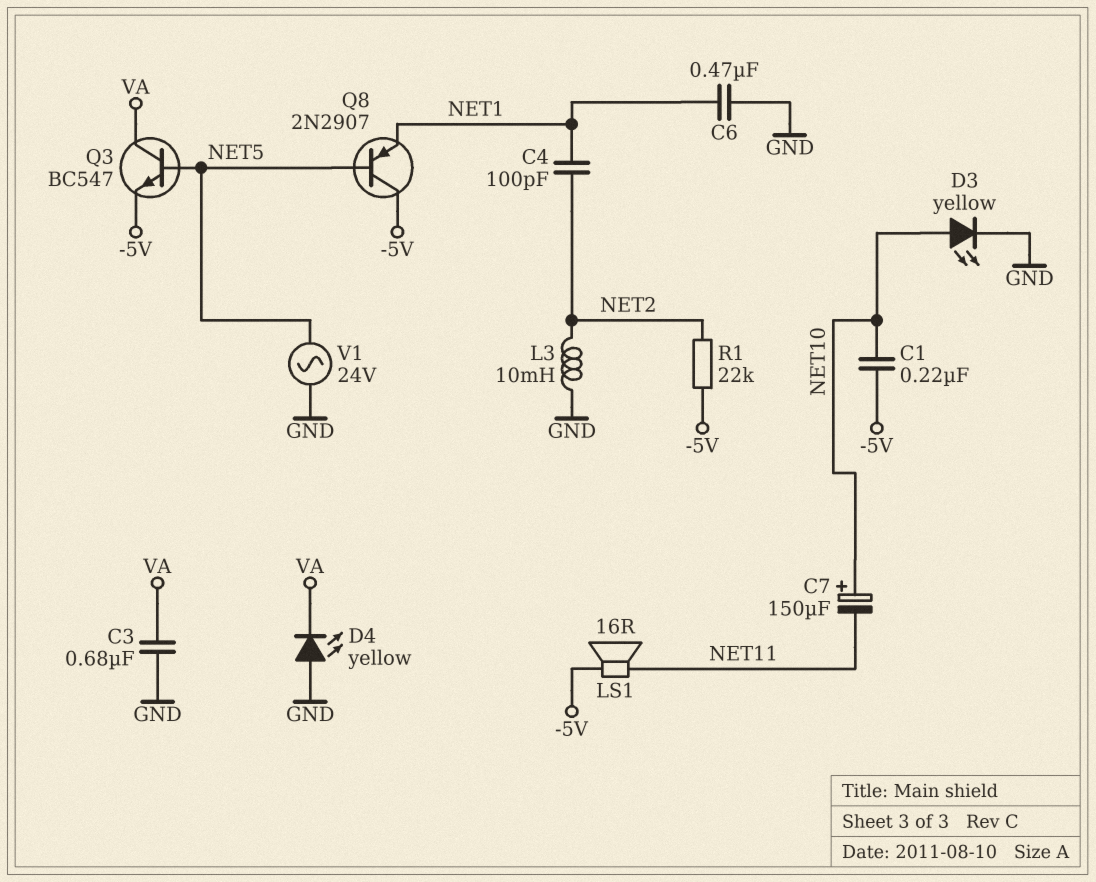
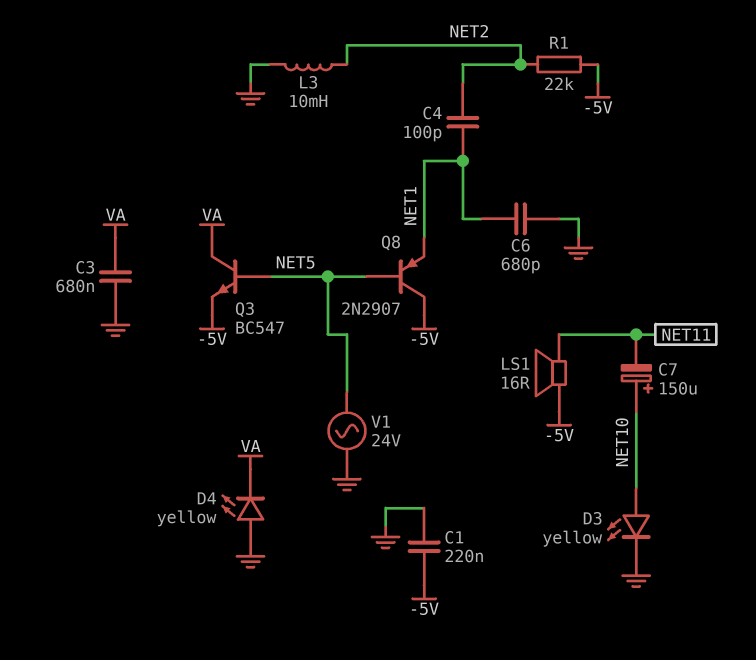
C1: 220nF (-5V, NET10) -> 220nF (-5V, GND)
C6: 470nF (GND, NET1) -> 680pF (GND, NET1)

